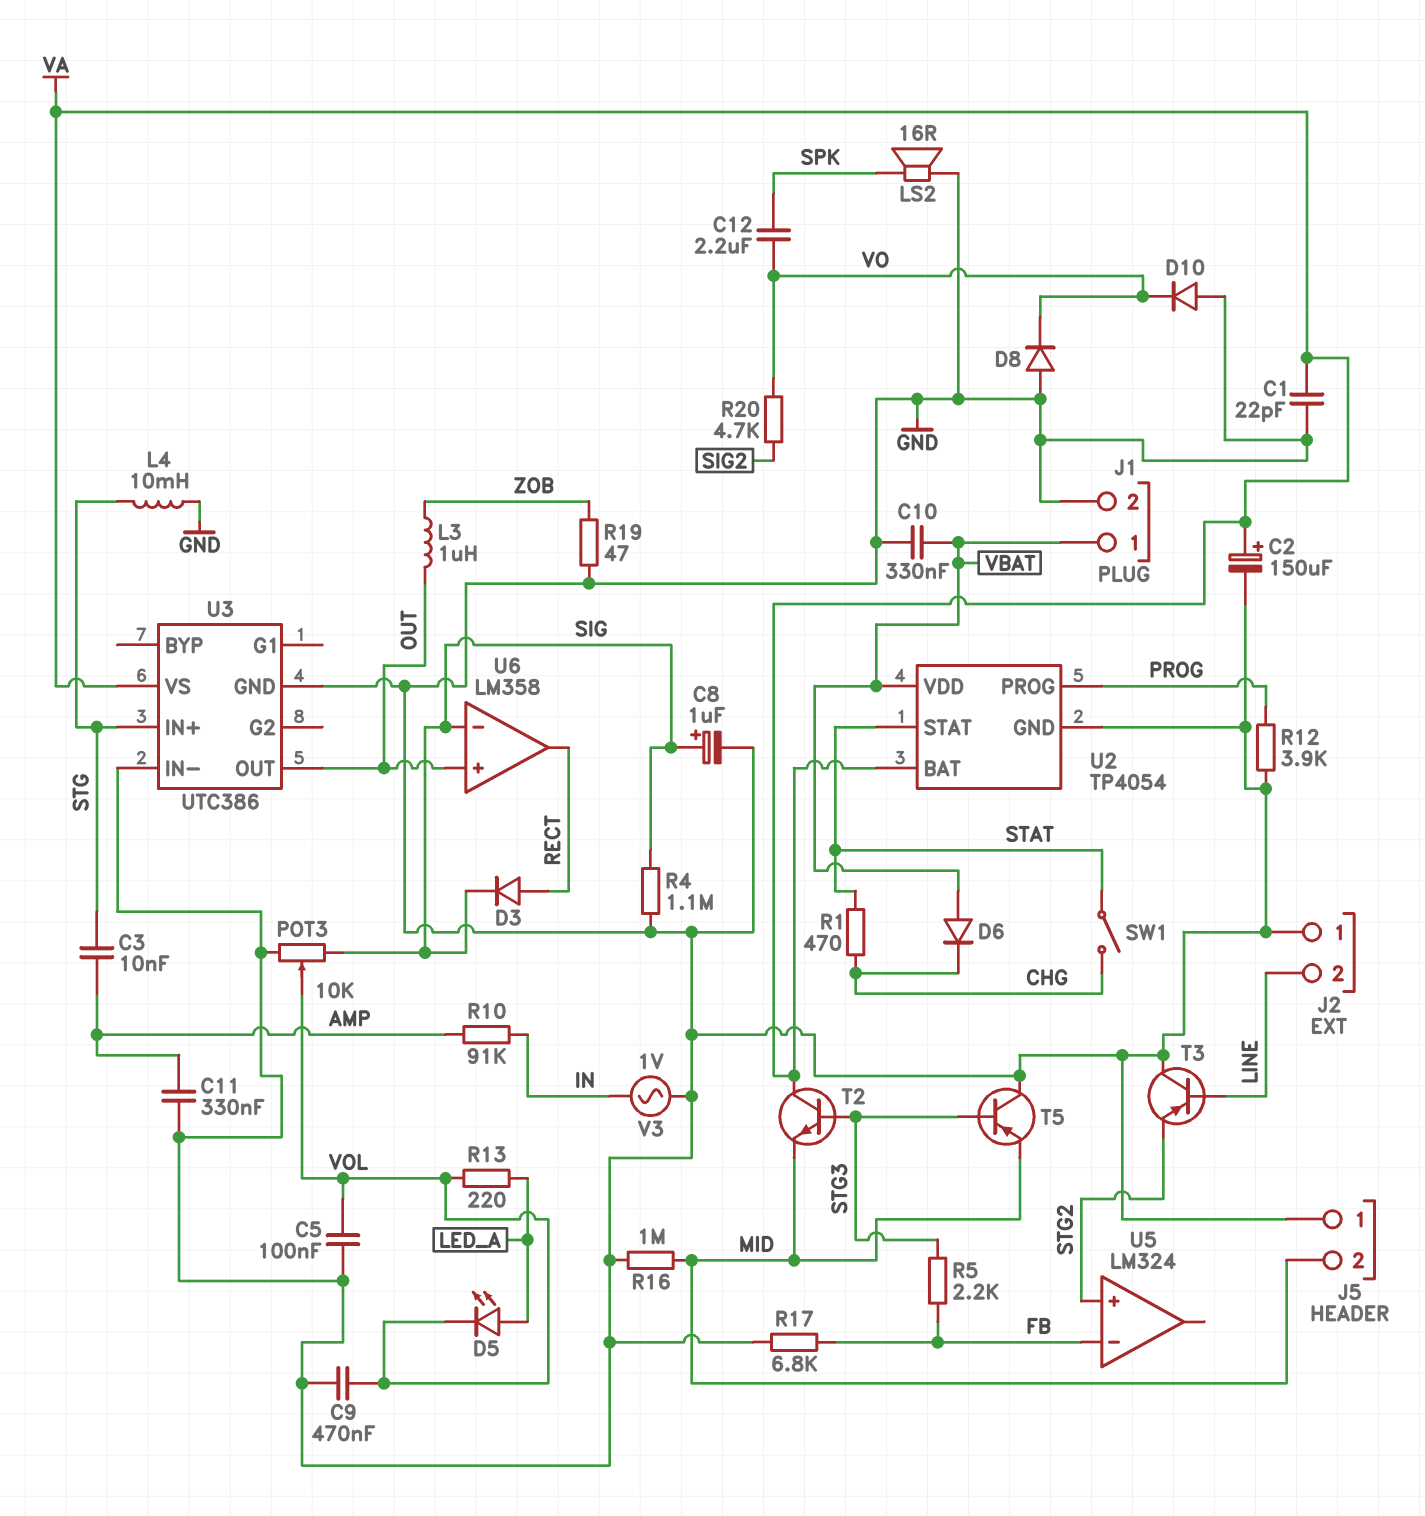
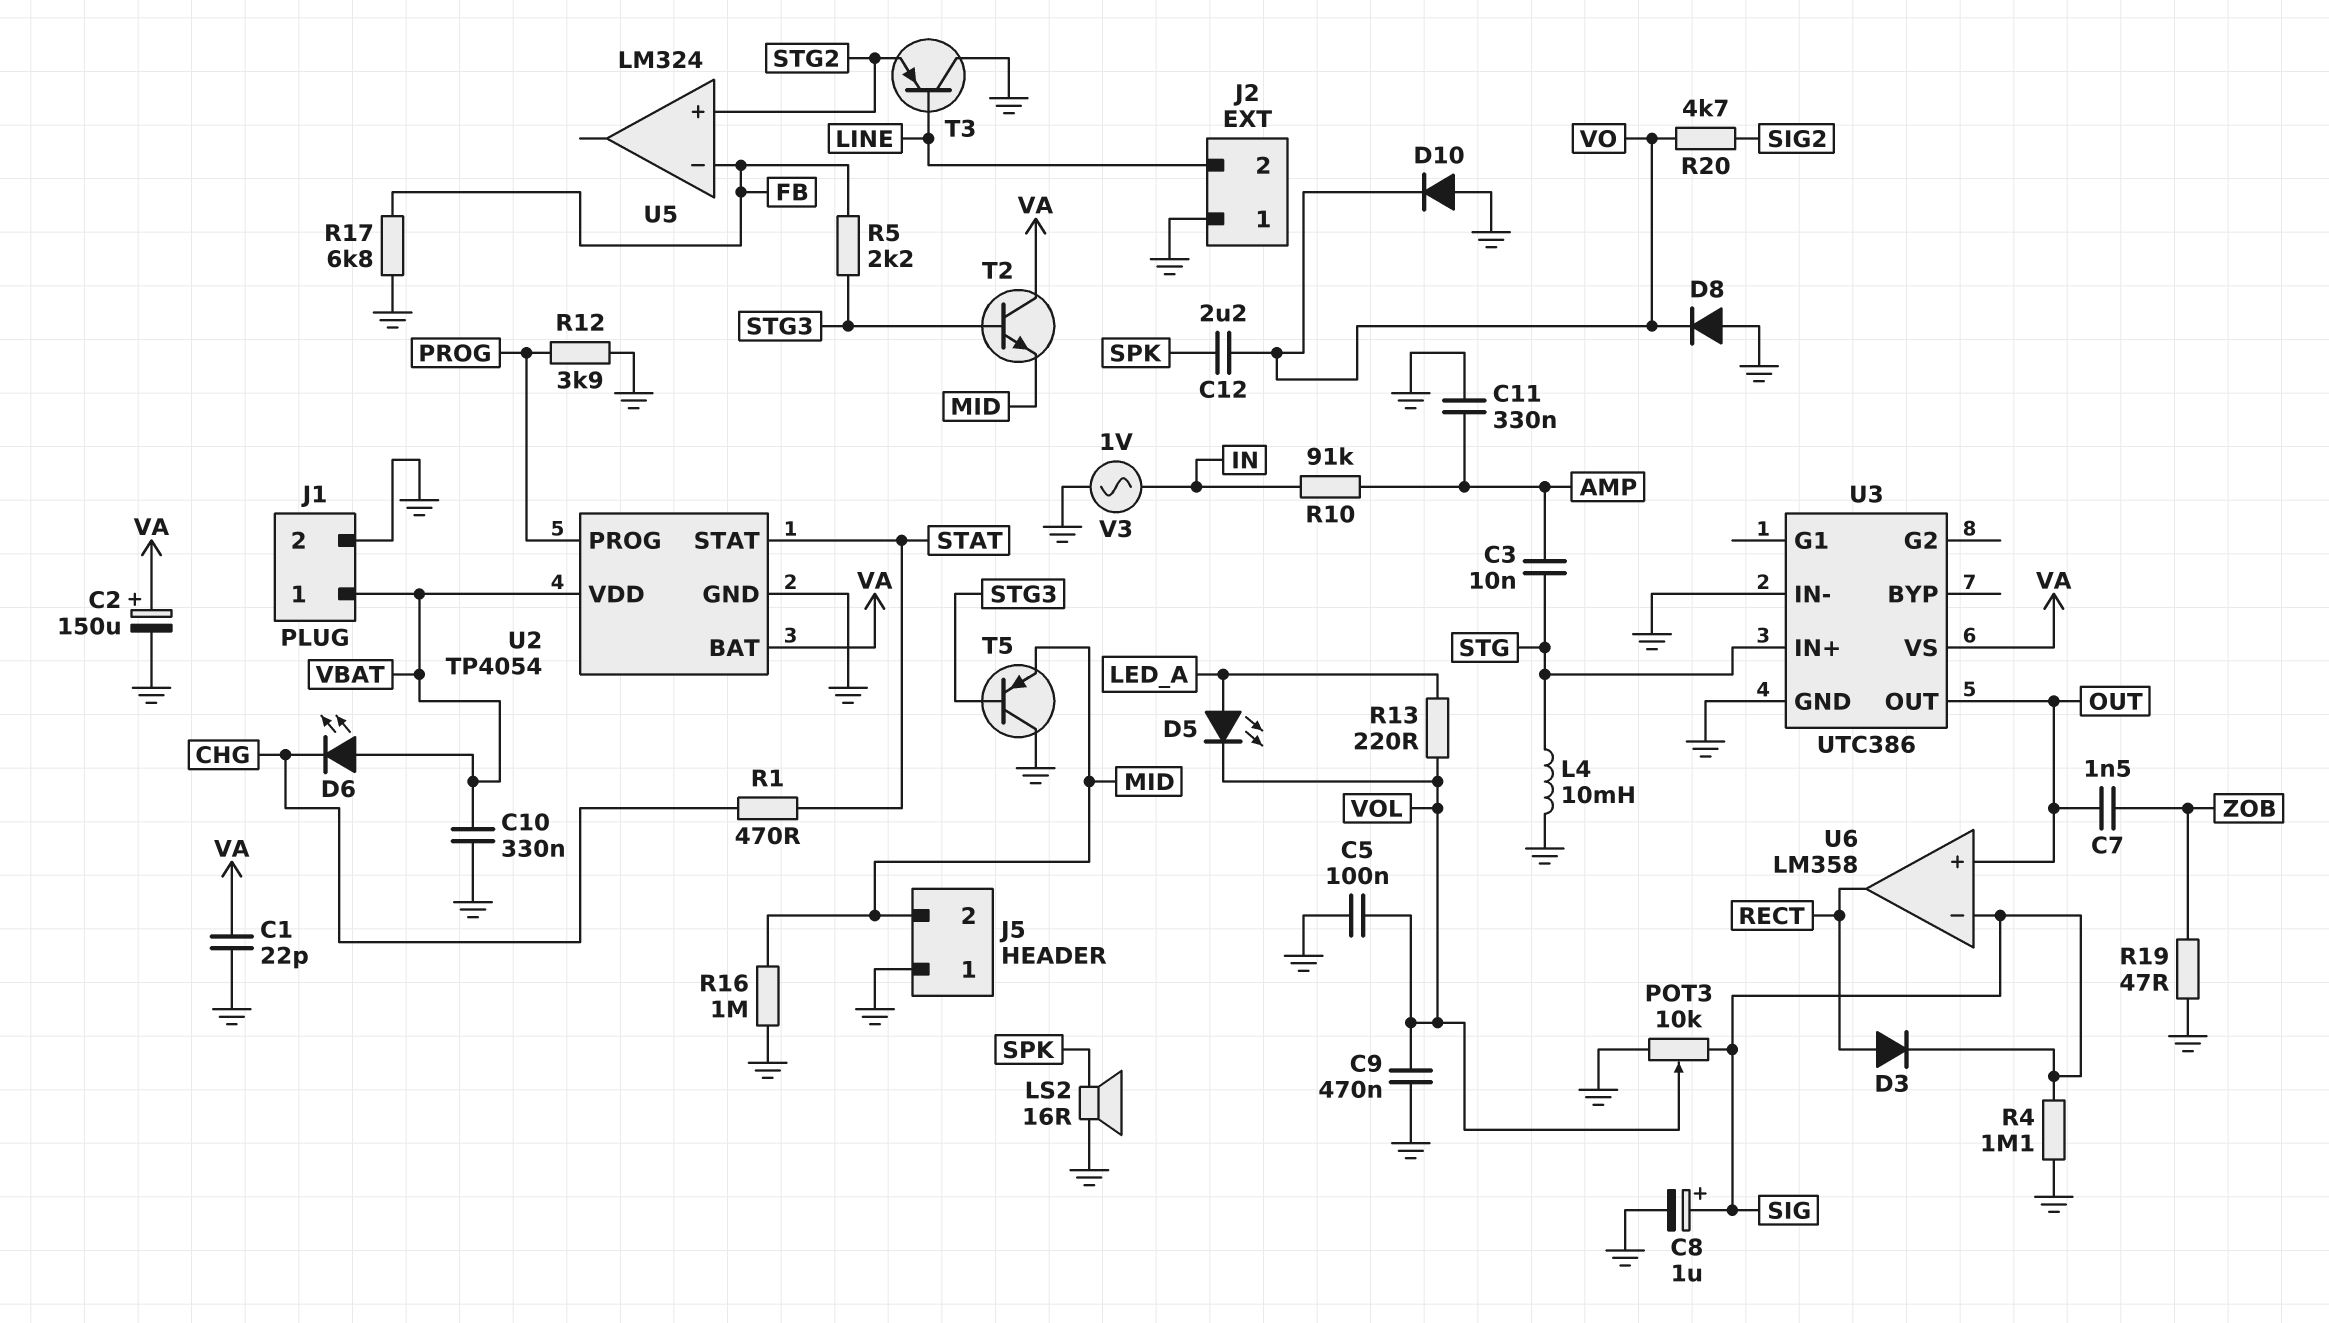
C7: none -> 1.5nF (OUT, ZOB)
D6: diode (A VBAT, K CHG) -> LED (A VBAT, K CHG)
L3: 1uH (OUT, ZOB) -> none
SW1: switch (CHG, STAT) -> none

